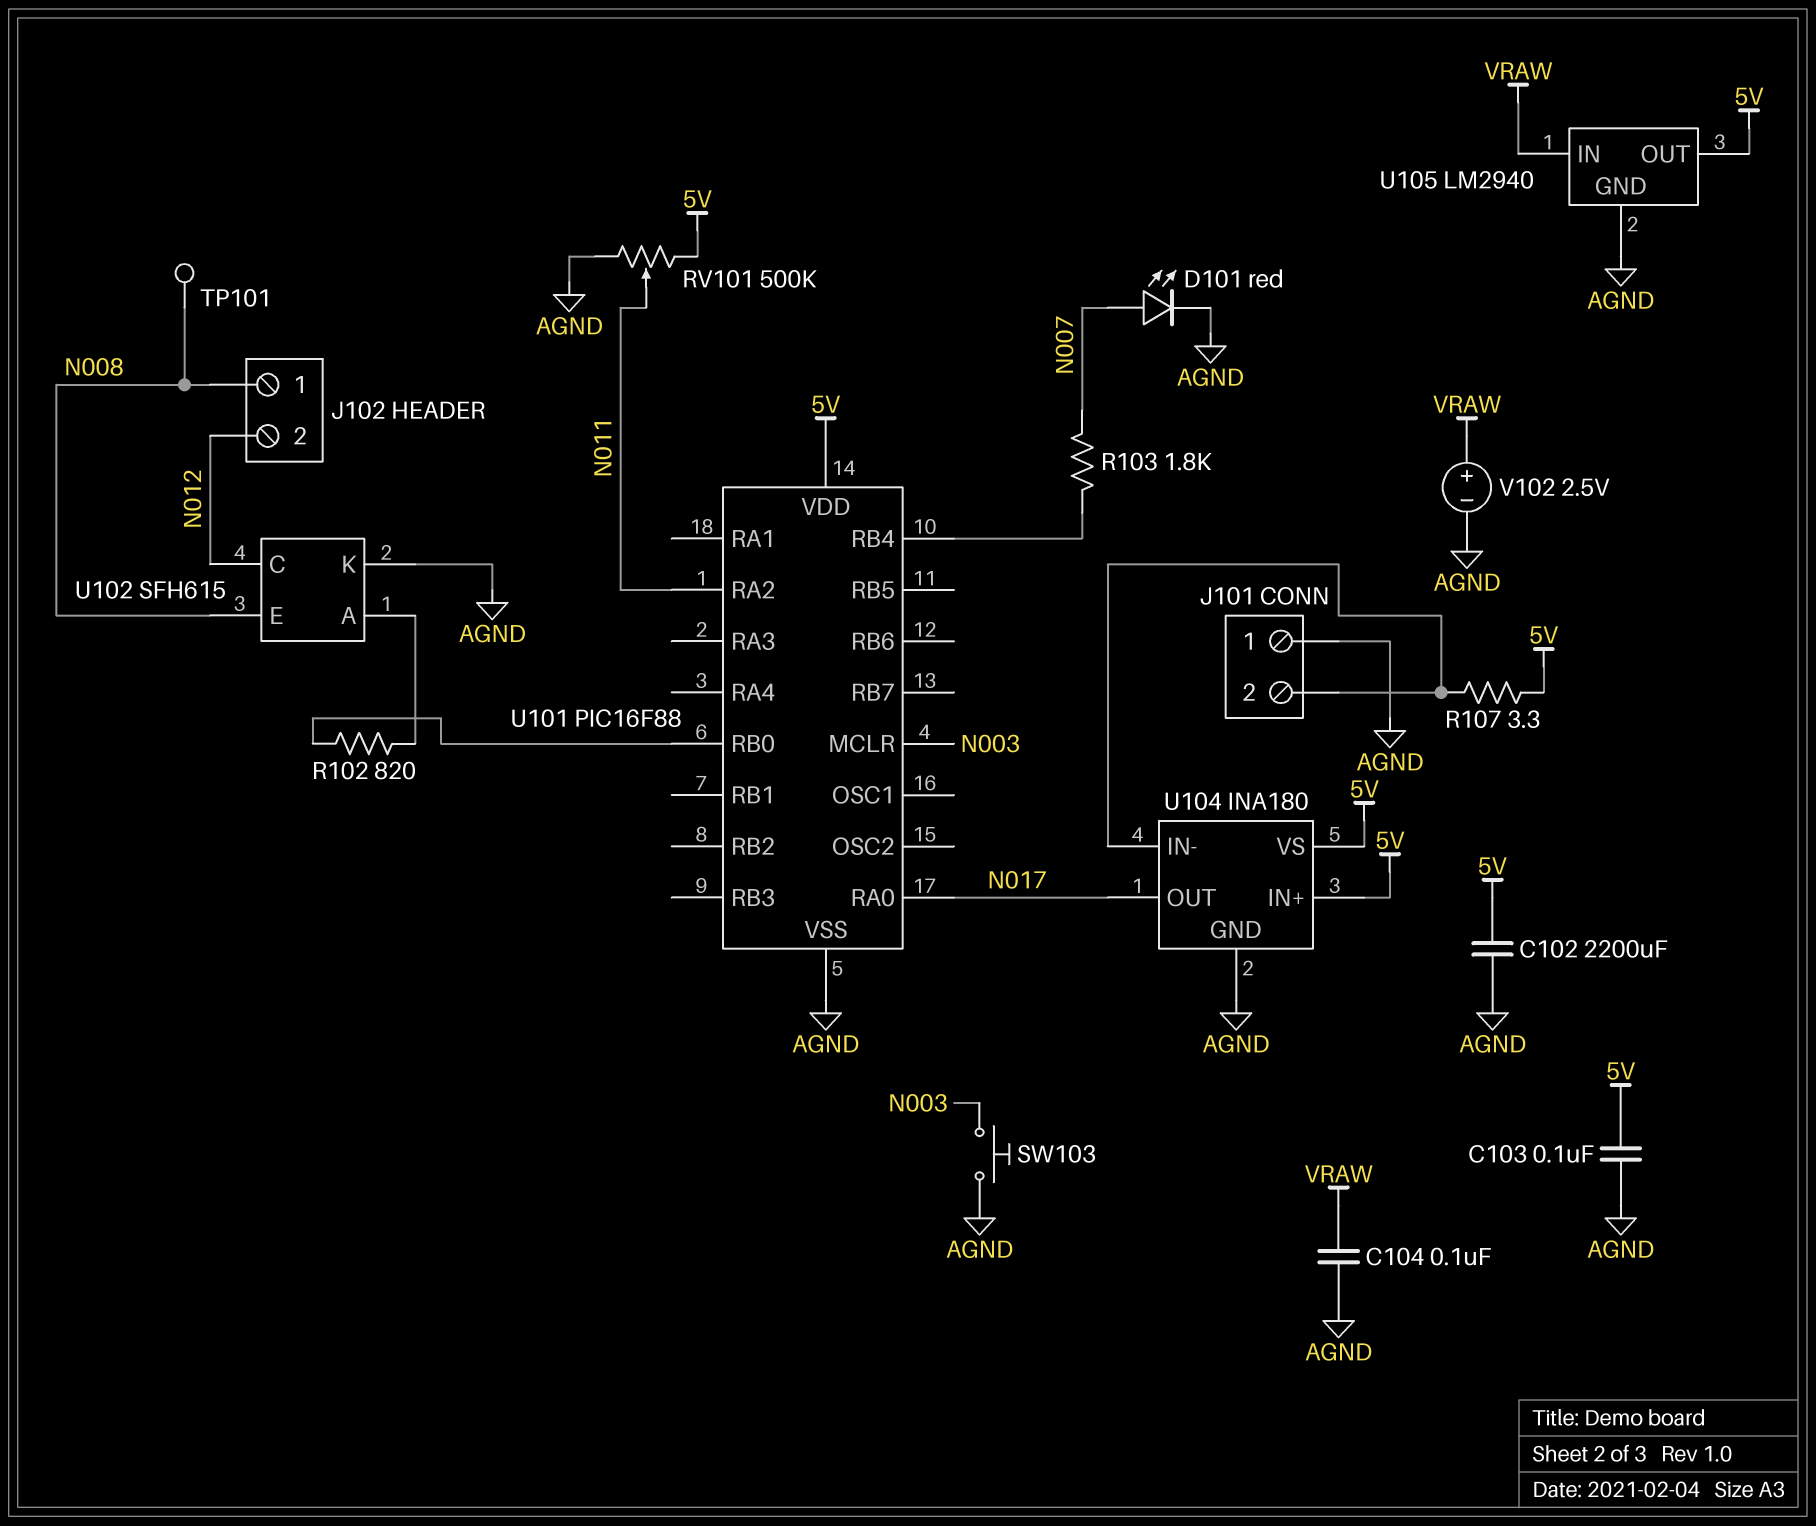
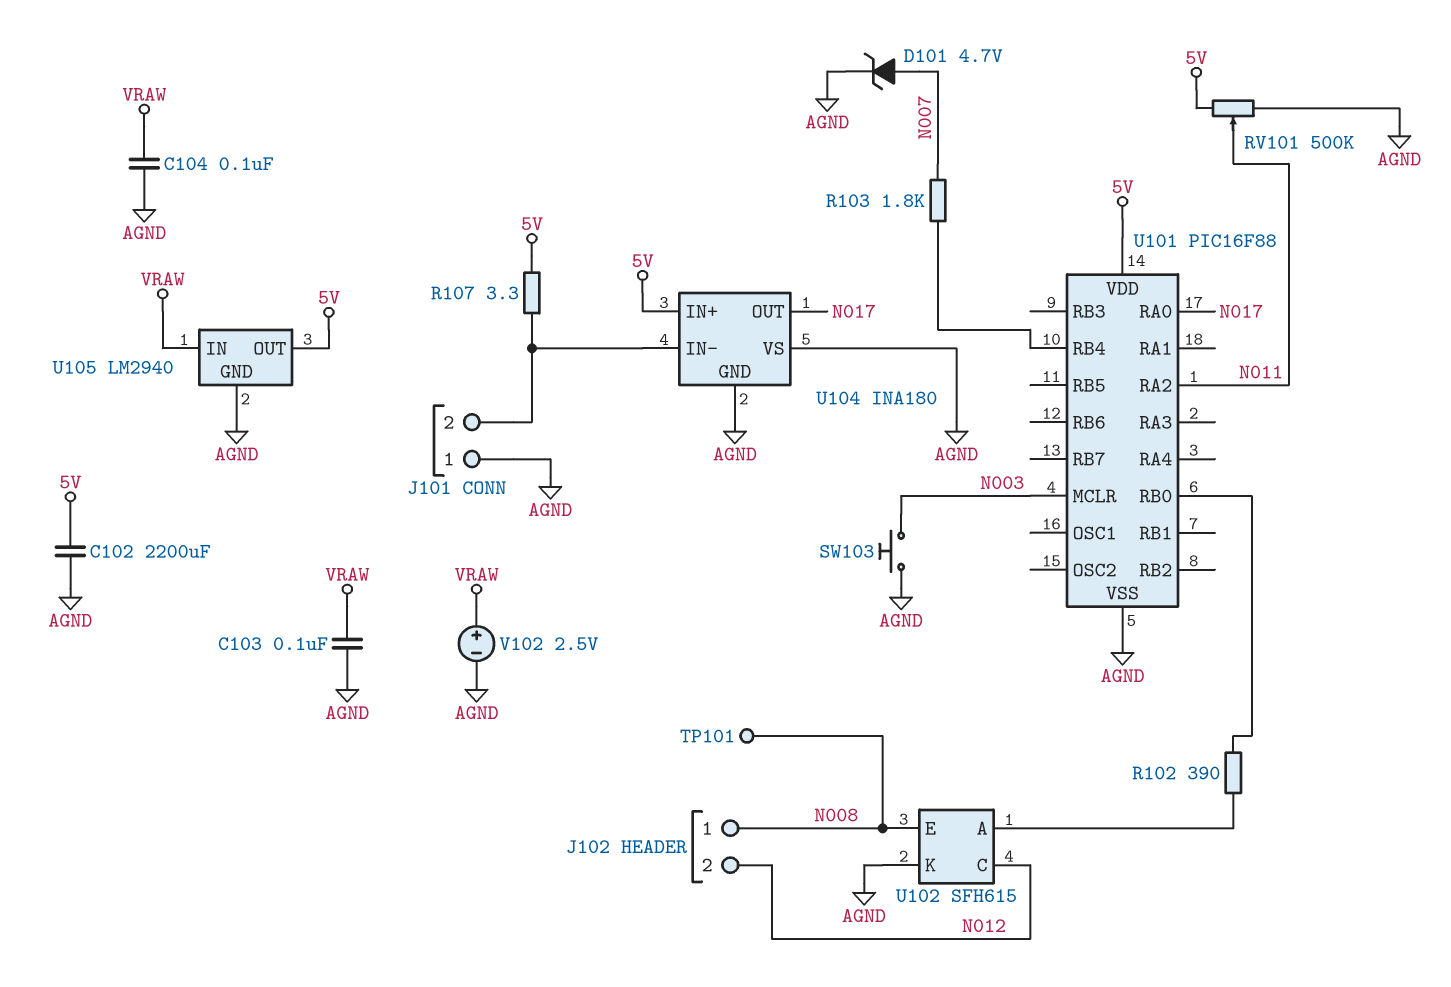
C103: 100nF (5V, AGND) -> 100nF (AGND, VRAW)
D101: LED red (A N007, K AGND) -> zener 4.7V (A N007, K AGND)
R102: 820 (U101/RB0, U102/A) -> 390 (U101/RB0, U102/A)
U104 pin VS: 5V -> AGND

